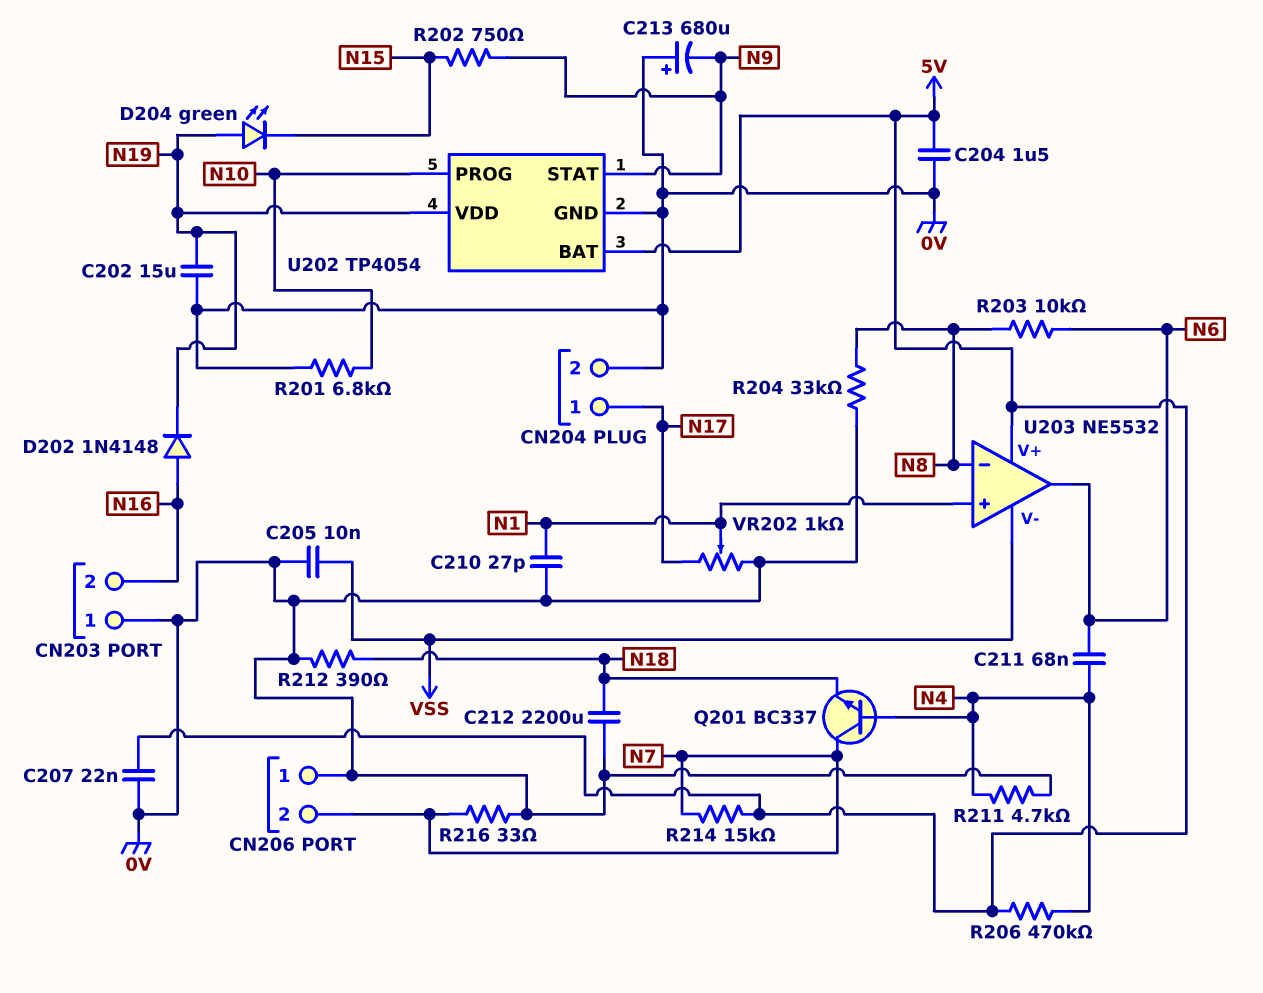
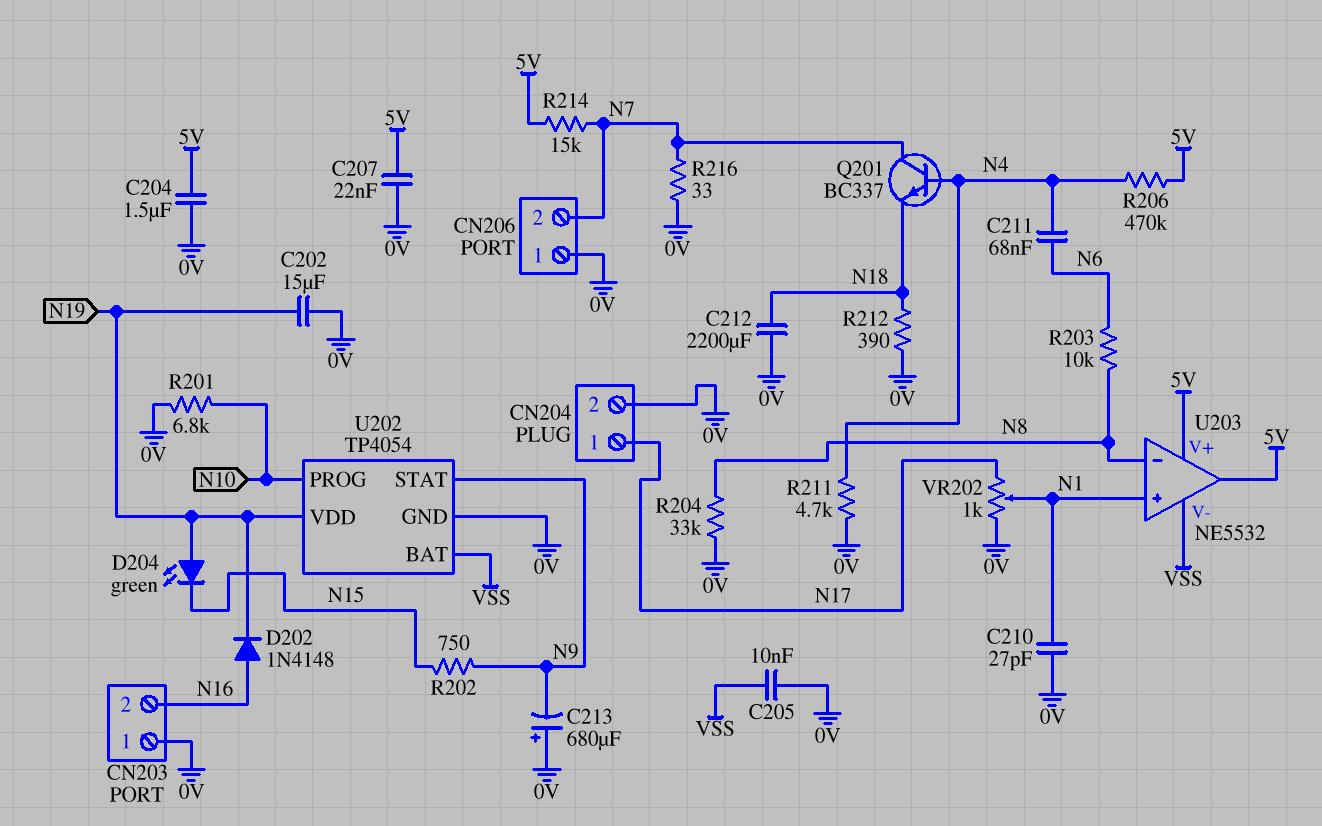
U202 pin BAT: 5V -> VSS
U203 pin out: N6 -> 5V

